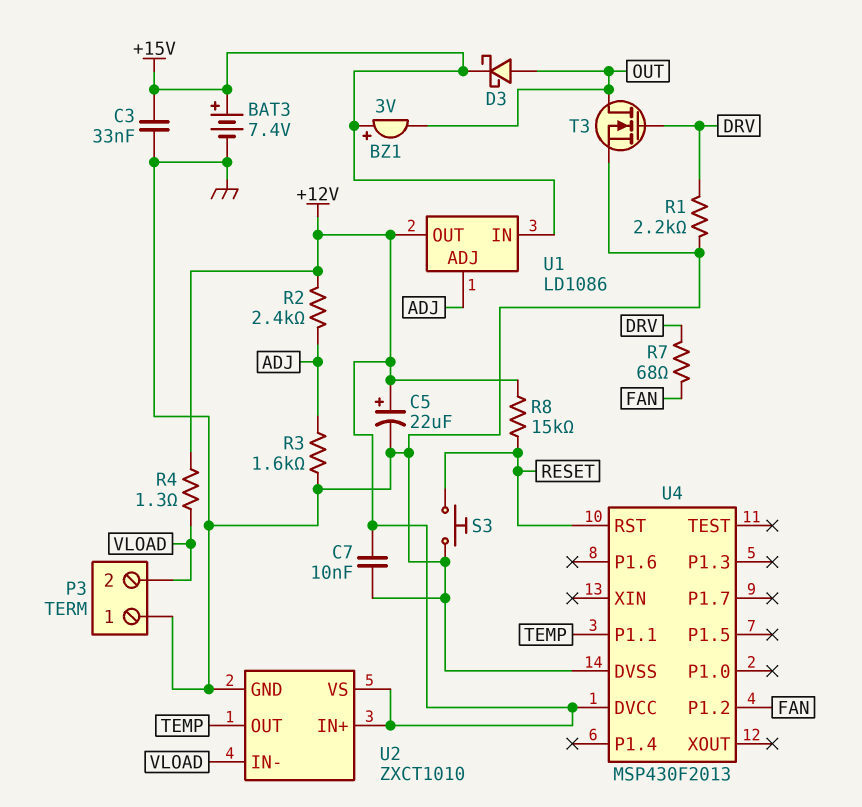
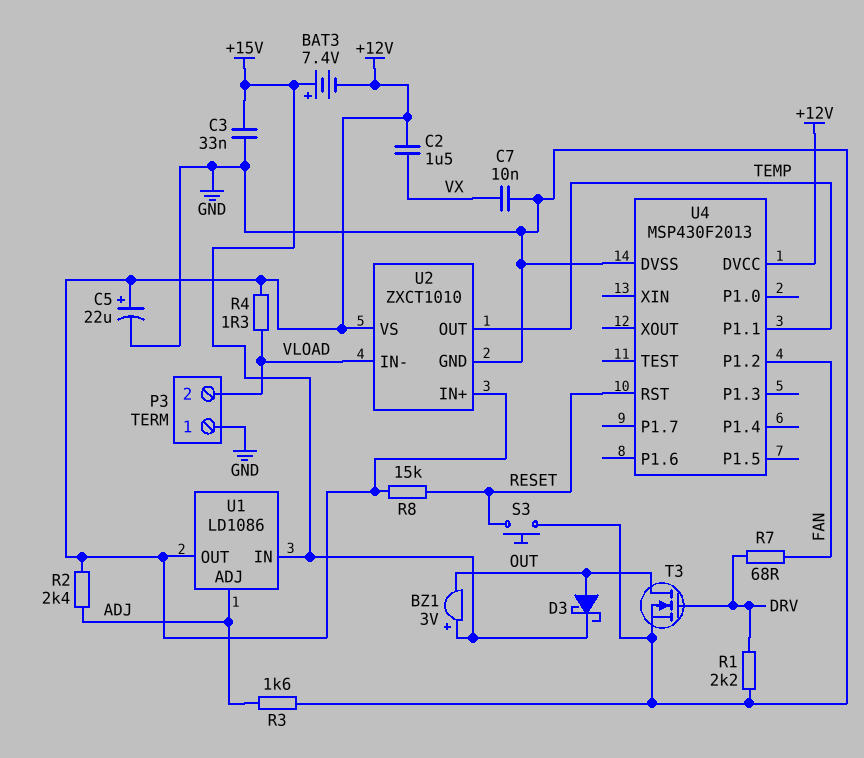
BAT3: 7.4V (plus +15V, minus GND) -> 7.4V (plus +15V, minus +12V)
C2: none -> 1.5uF (+12V, VX)
C7: 10nF (+12V, GND) -> 10nF (GND, VX)

